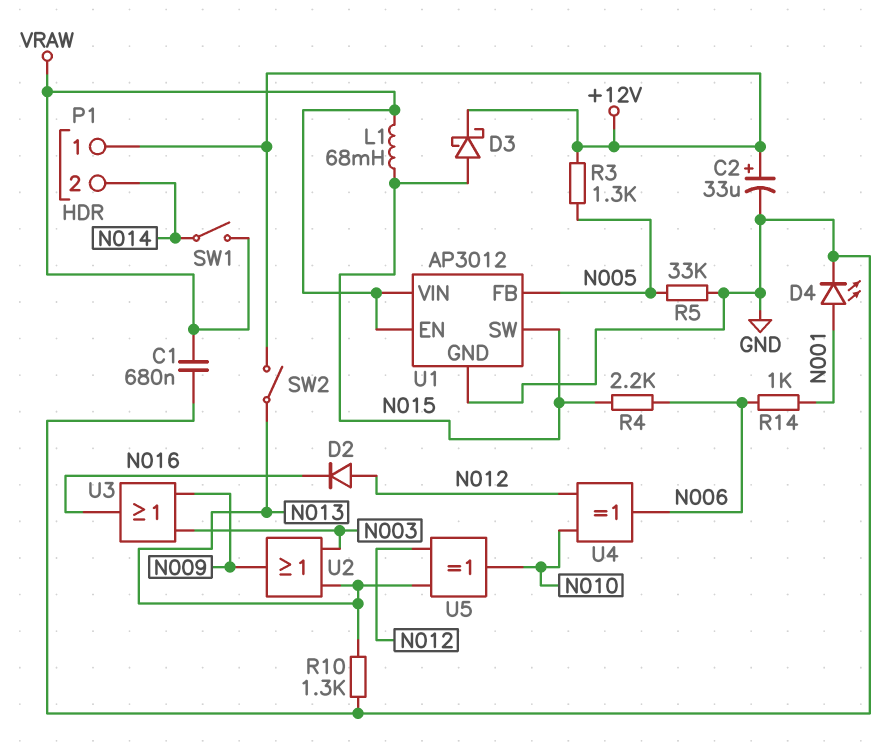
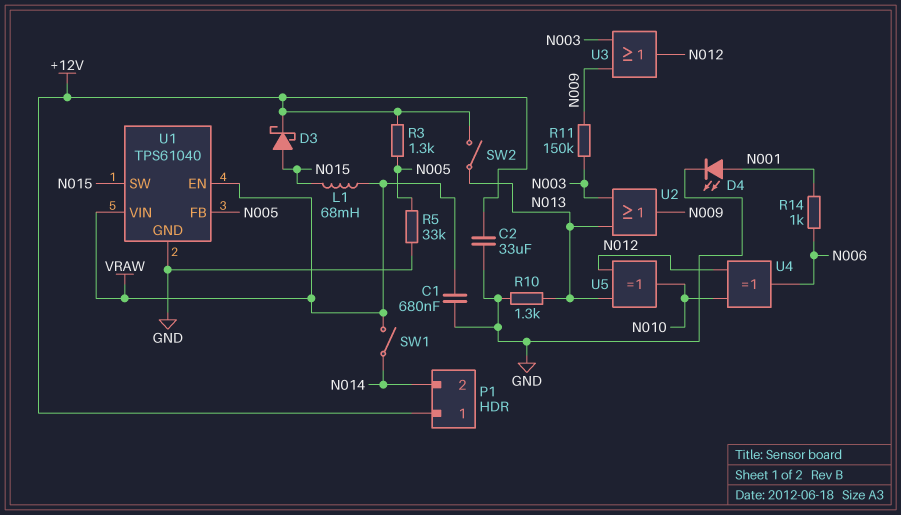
C2: 33uF (plus +12V, minus GND) -> 33uF (+12V, GND)
D2: diode (A N012, K N016) -> none
R4: 2.2k (N006, N015) -> none
R11: none -> 150k (N003, N009)
U1: AP3012 -> TPS61040
U3: OR (in N003, in N009, out N016) -> OR (in N003, in N009, out N012)

